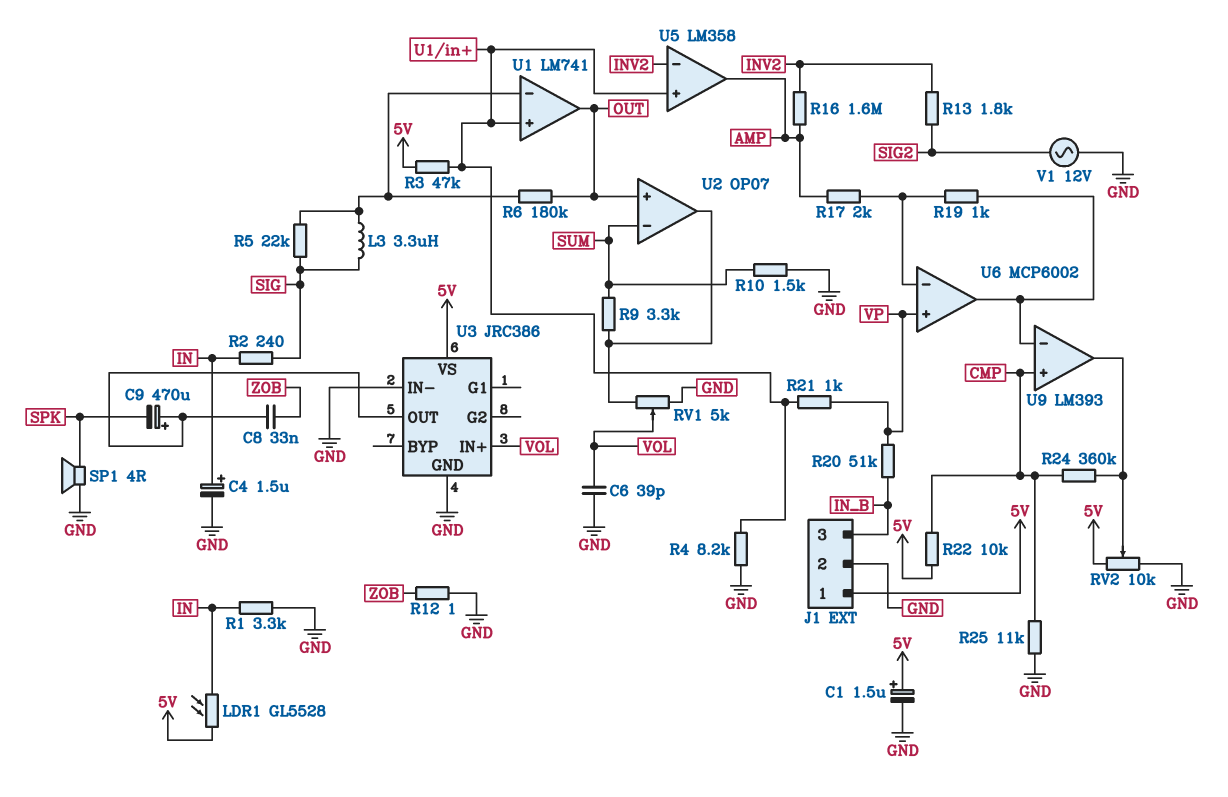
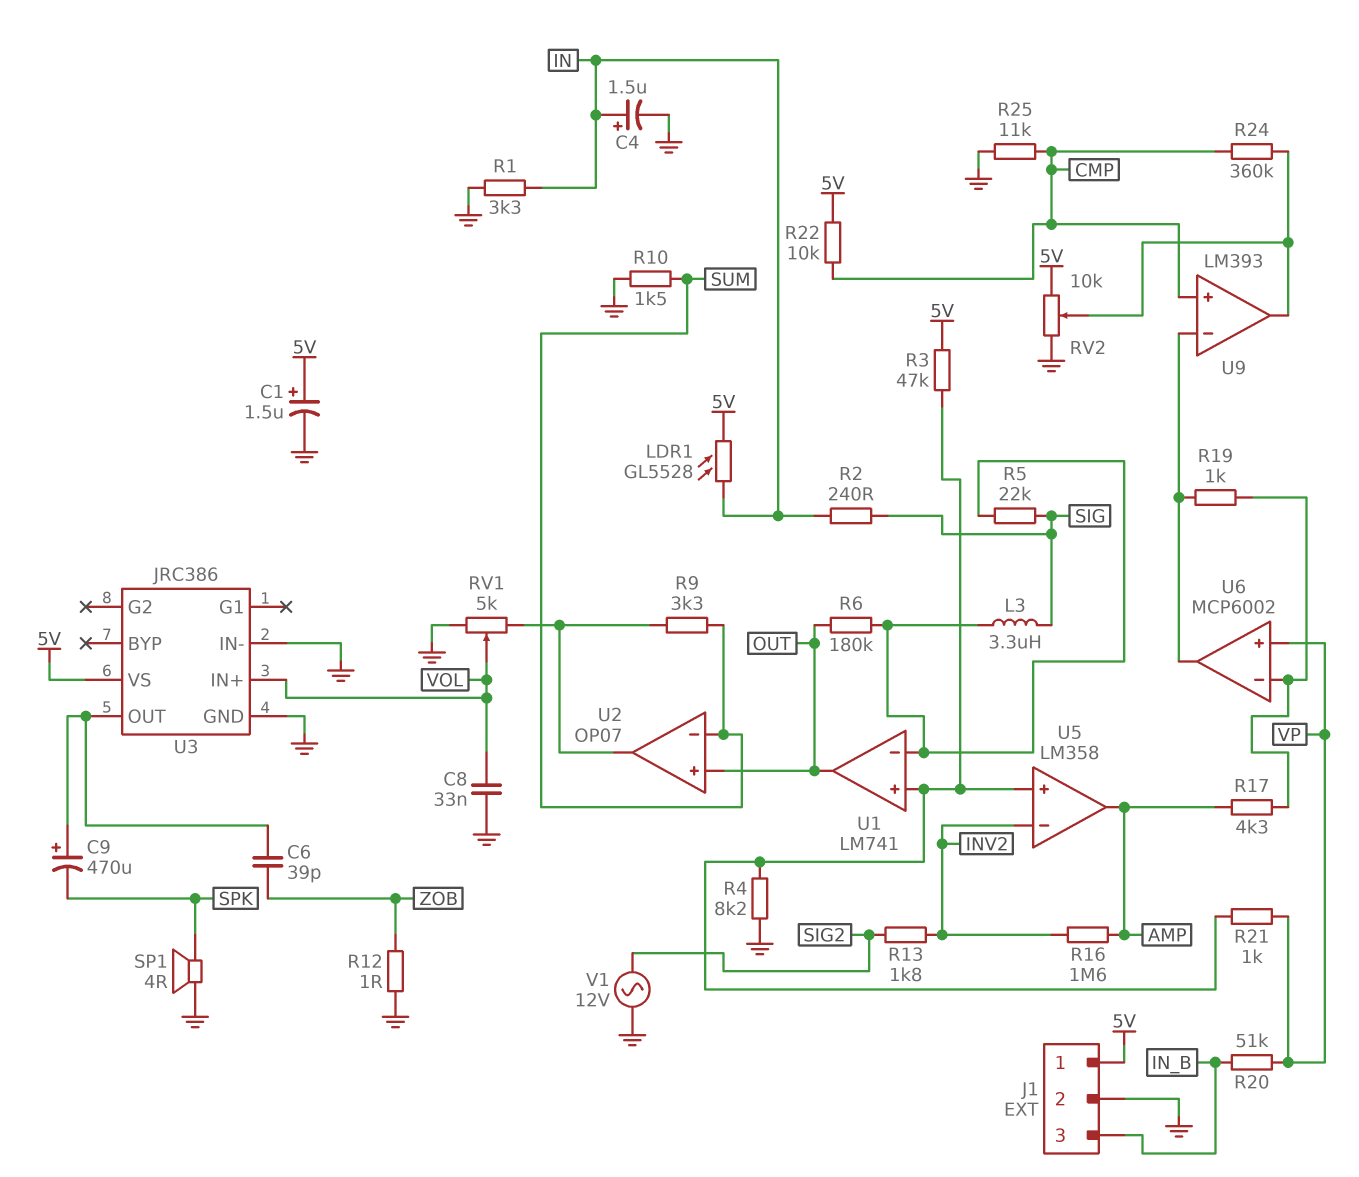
C6: 39pF (GND, VOL) -> 39pF (U3/OUT, ZOB)
C8: 33nF (U3/OUT, ZOB) -> 33nF (GND, VOL)
R17: 2k (AMP, U6/in-) -> 4.3k (AMP, U6/in-)

